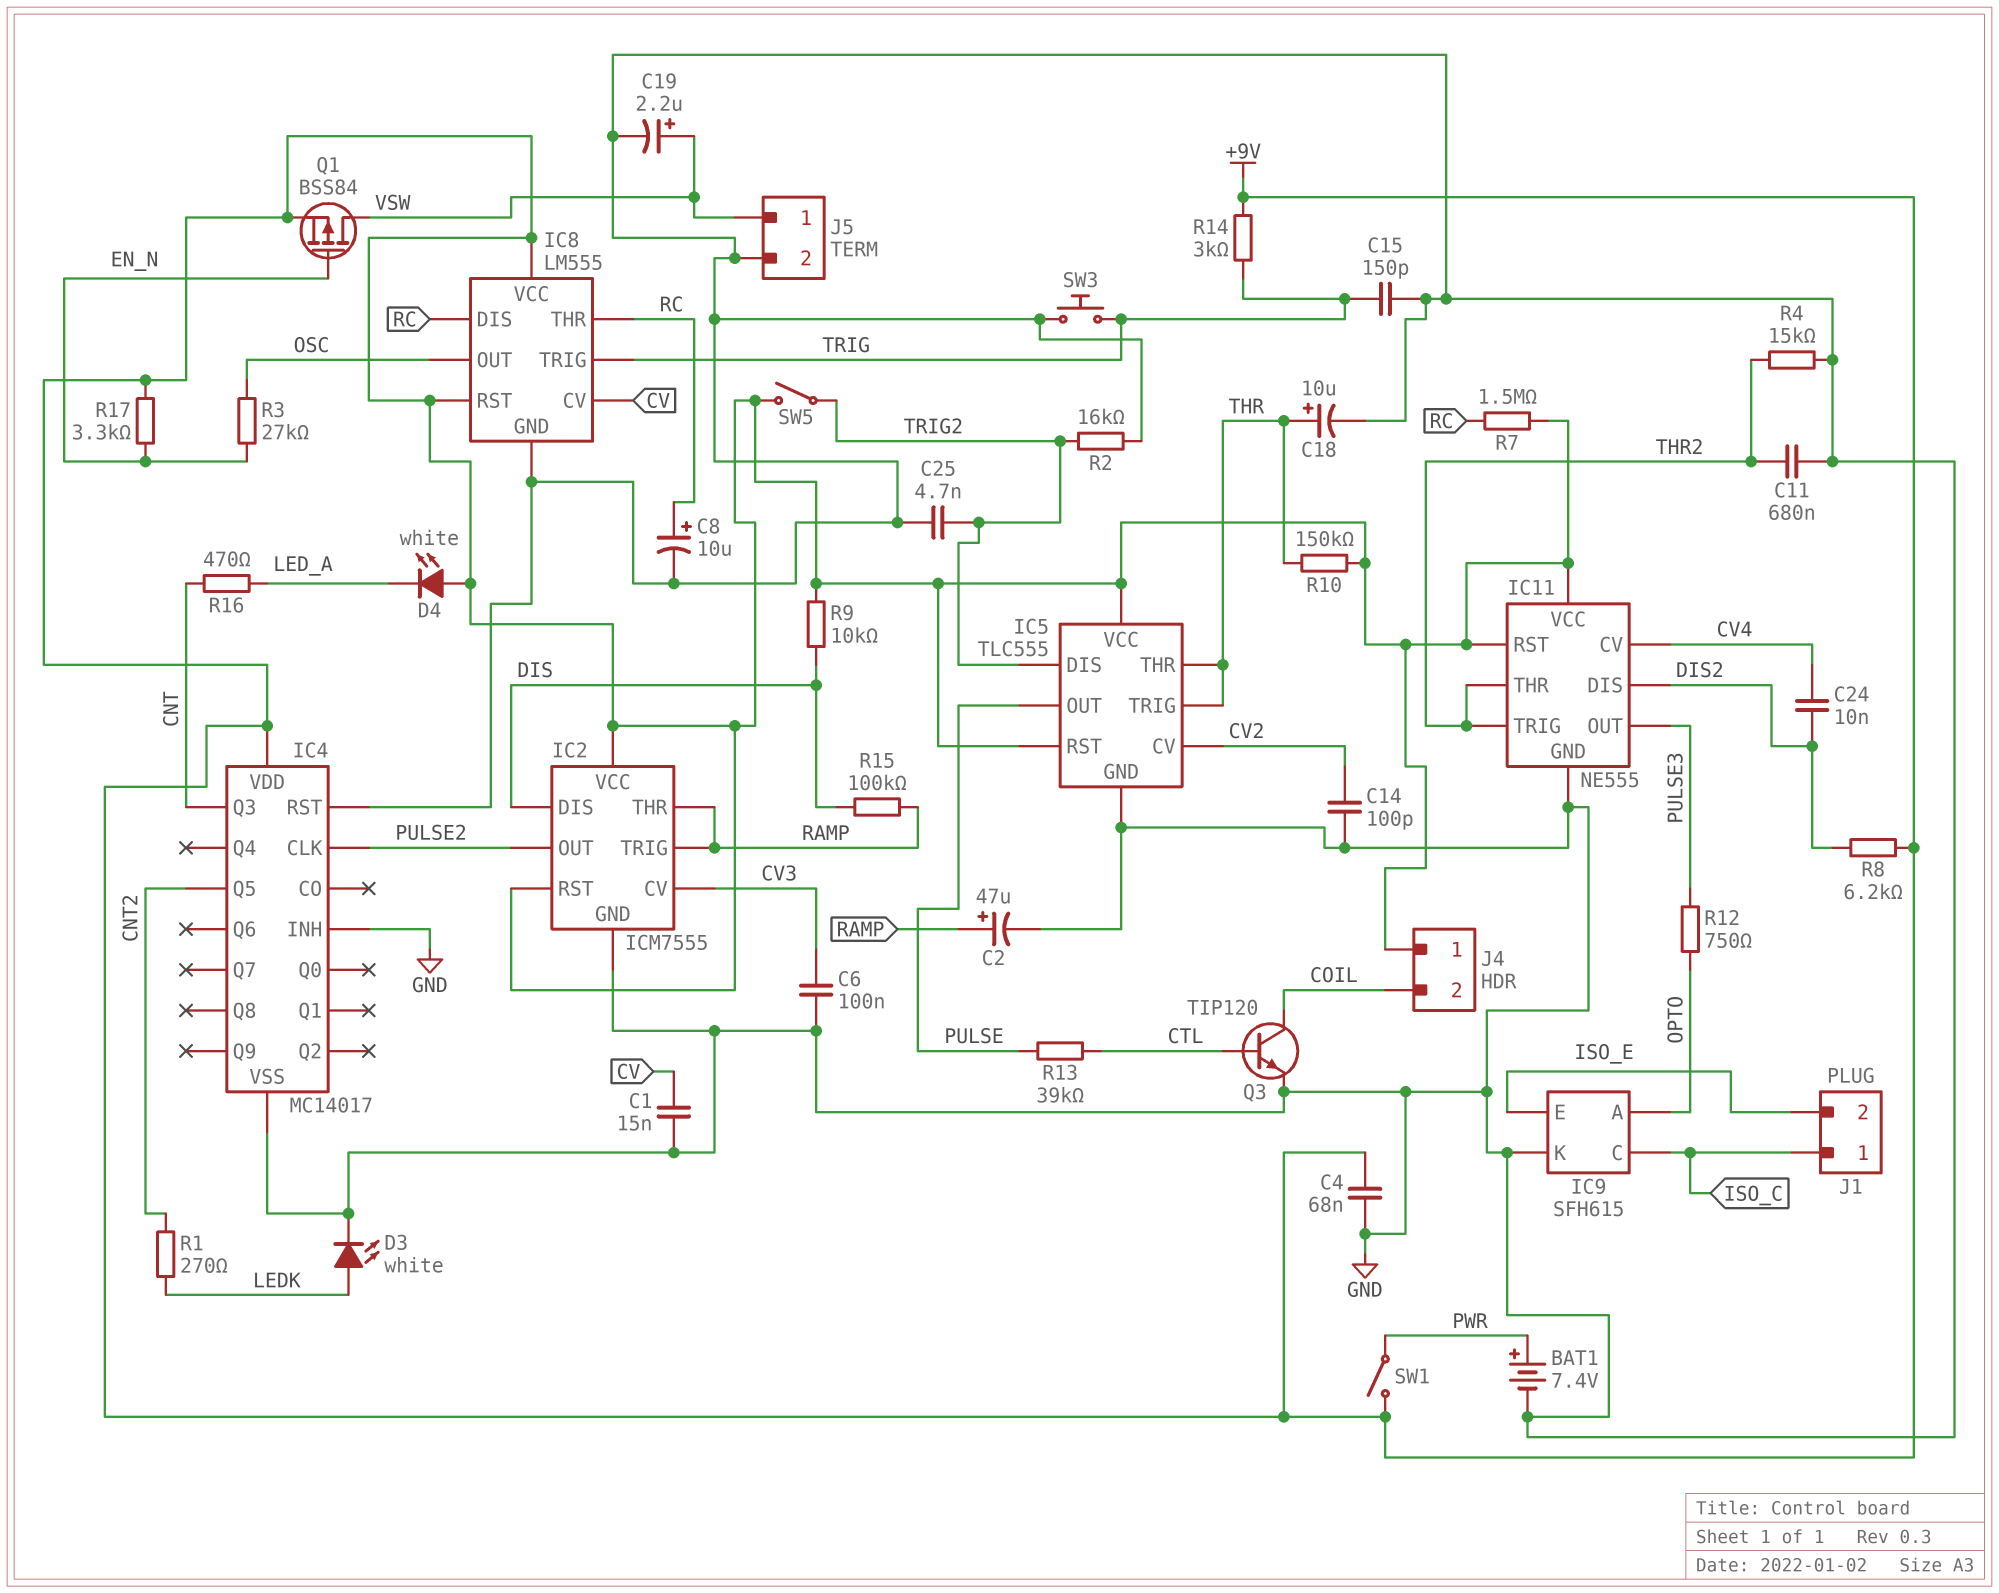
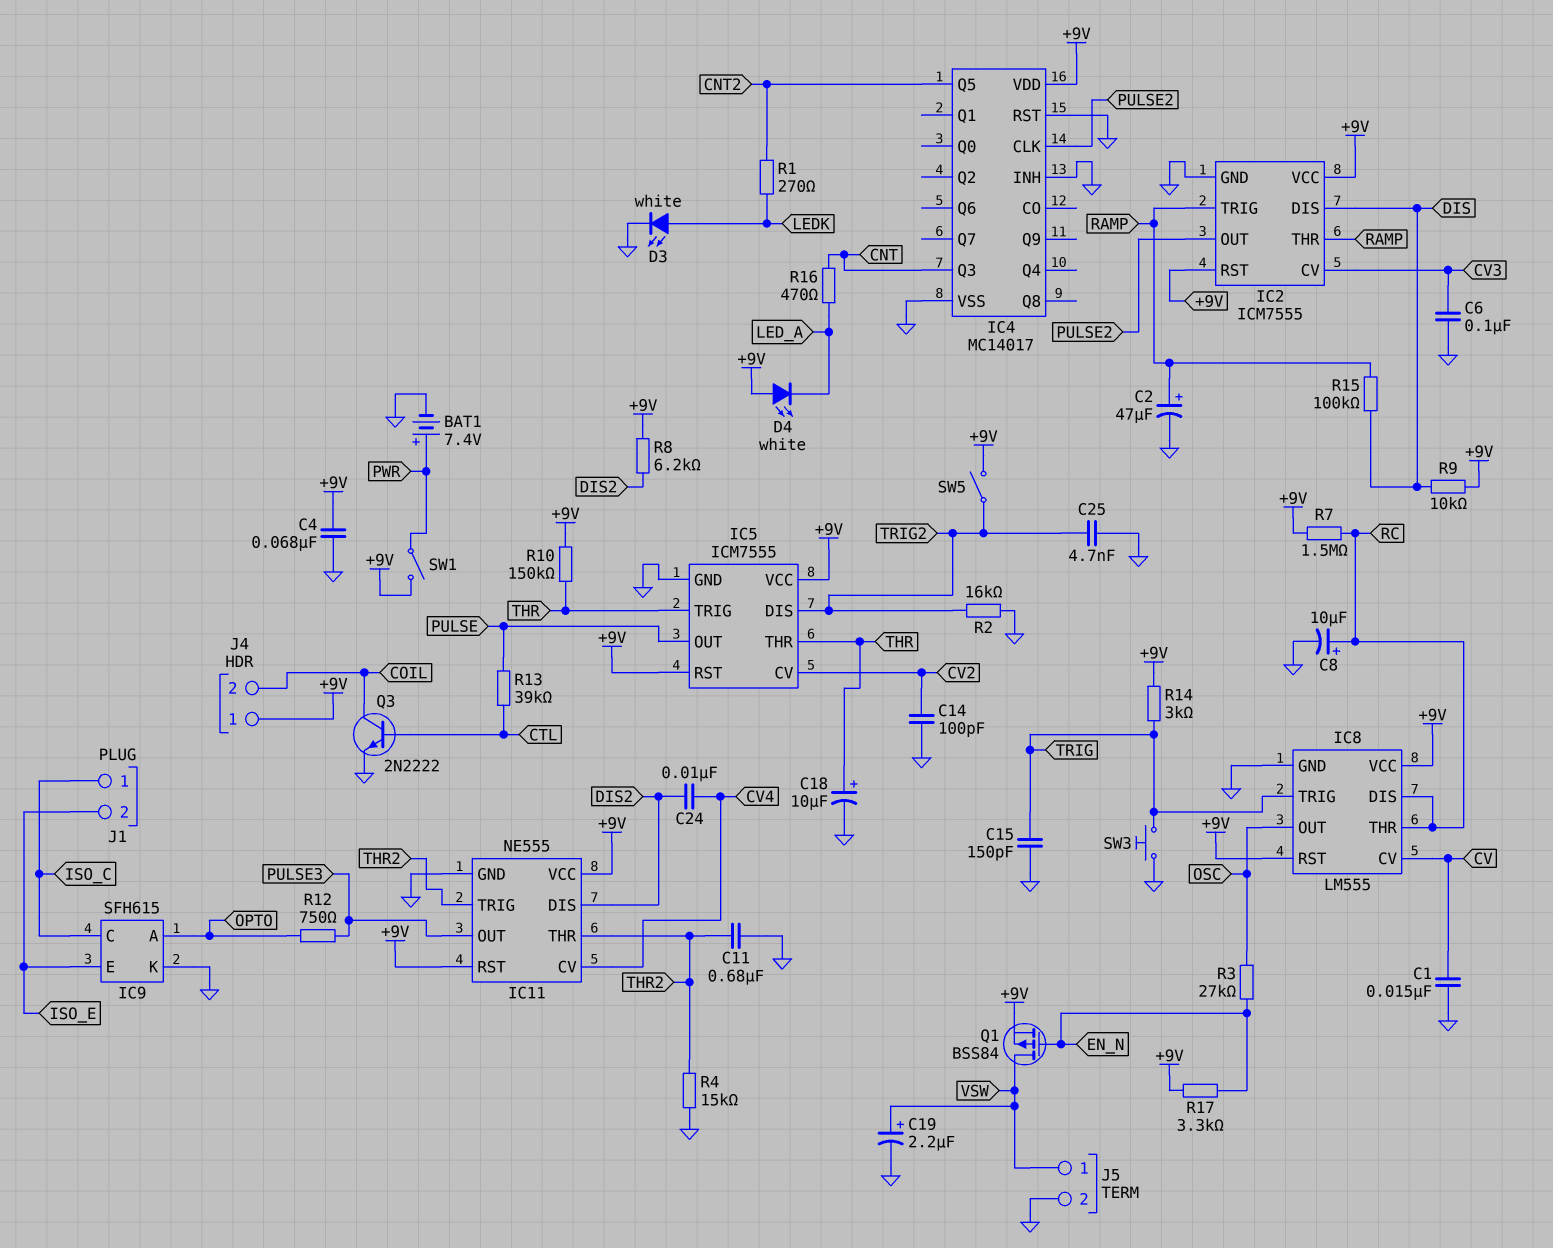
IC5: TLC555 -> ICM7555
Q3: NPN TIP120 (B CTL, C COIL, E GND) -> NPN 2N2222 (B CTL, C COIL, E GND)

